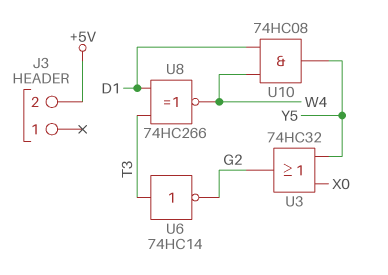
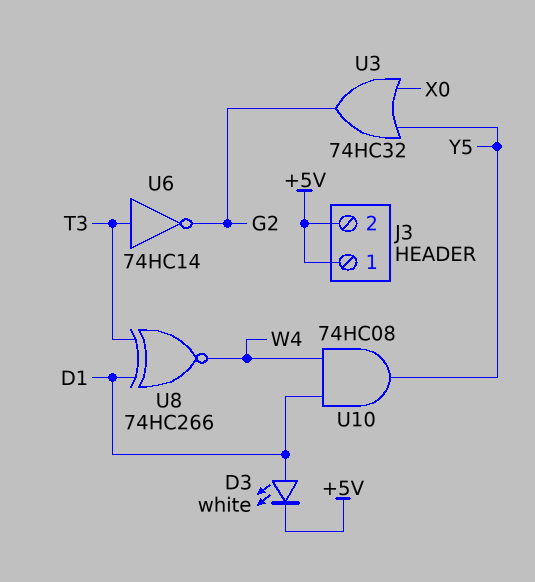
D3: none -> LED white (A D1, K +5V)
J3 pin 1: none -> +5V

